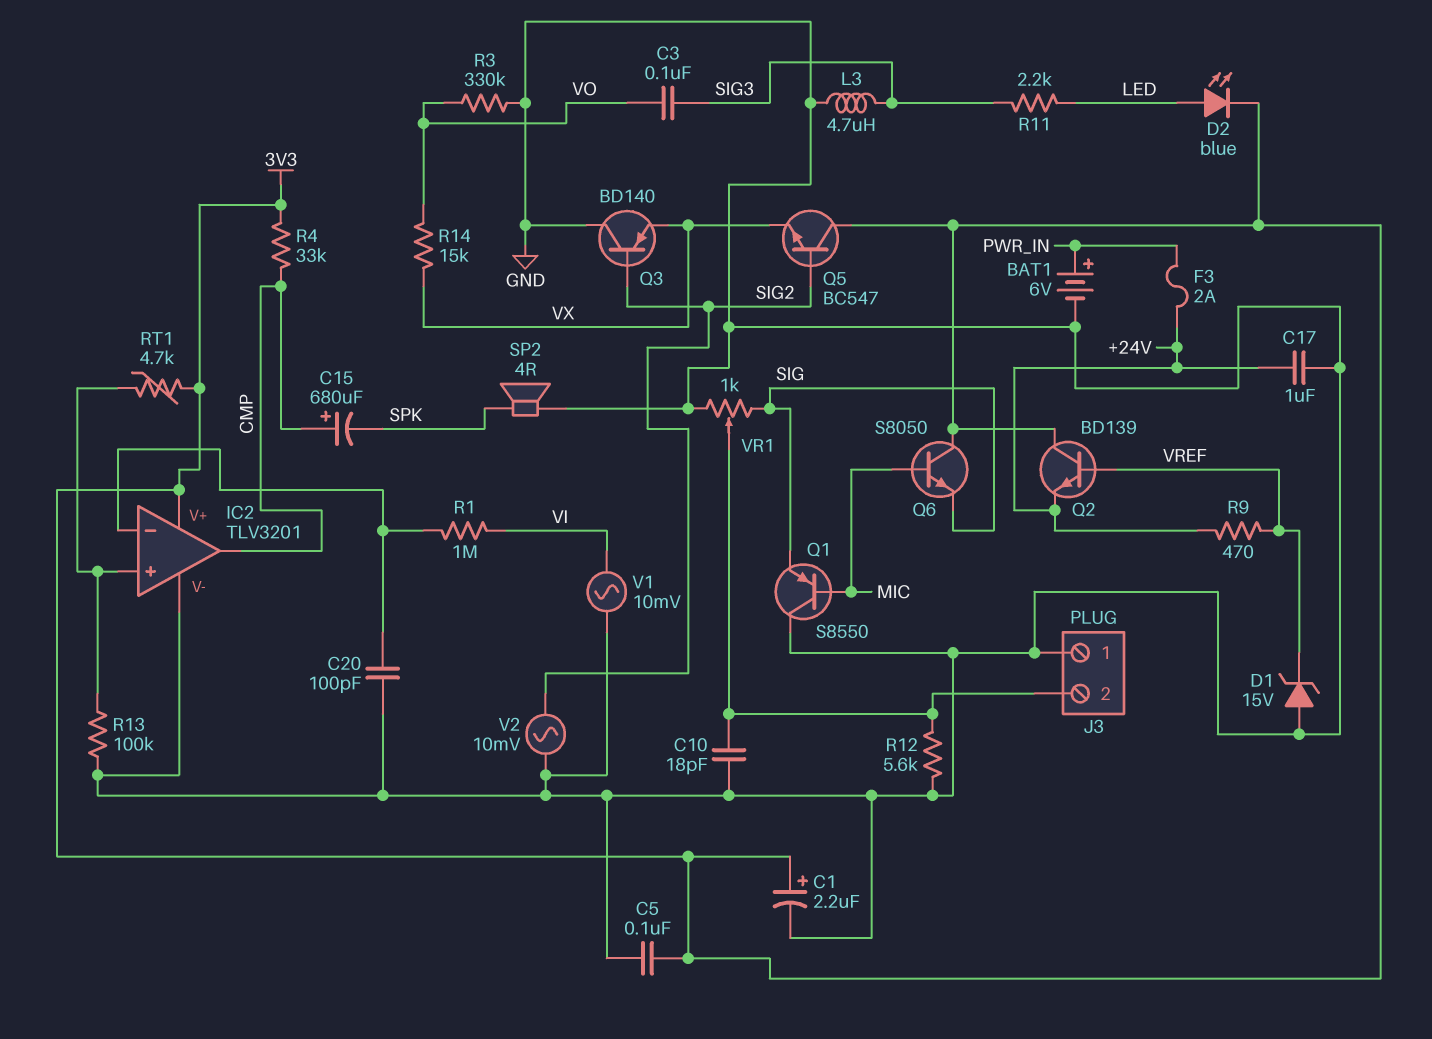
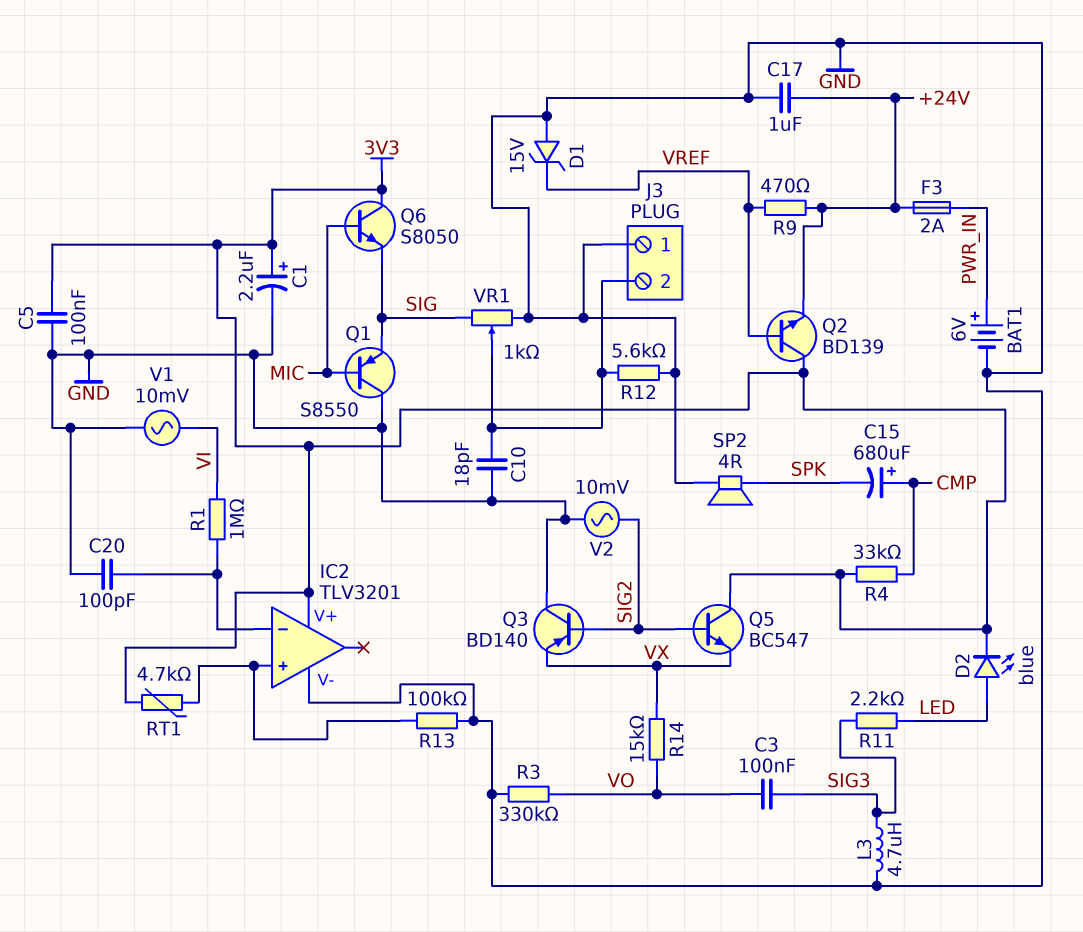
IC2 pin out: CMP -> none

